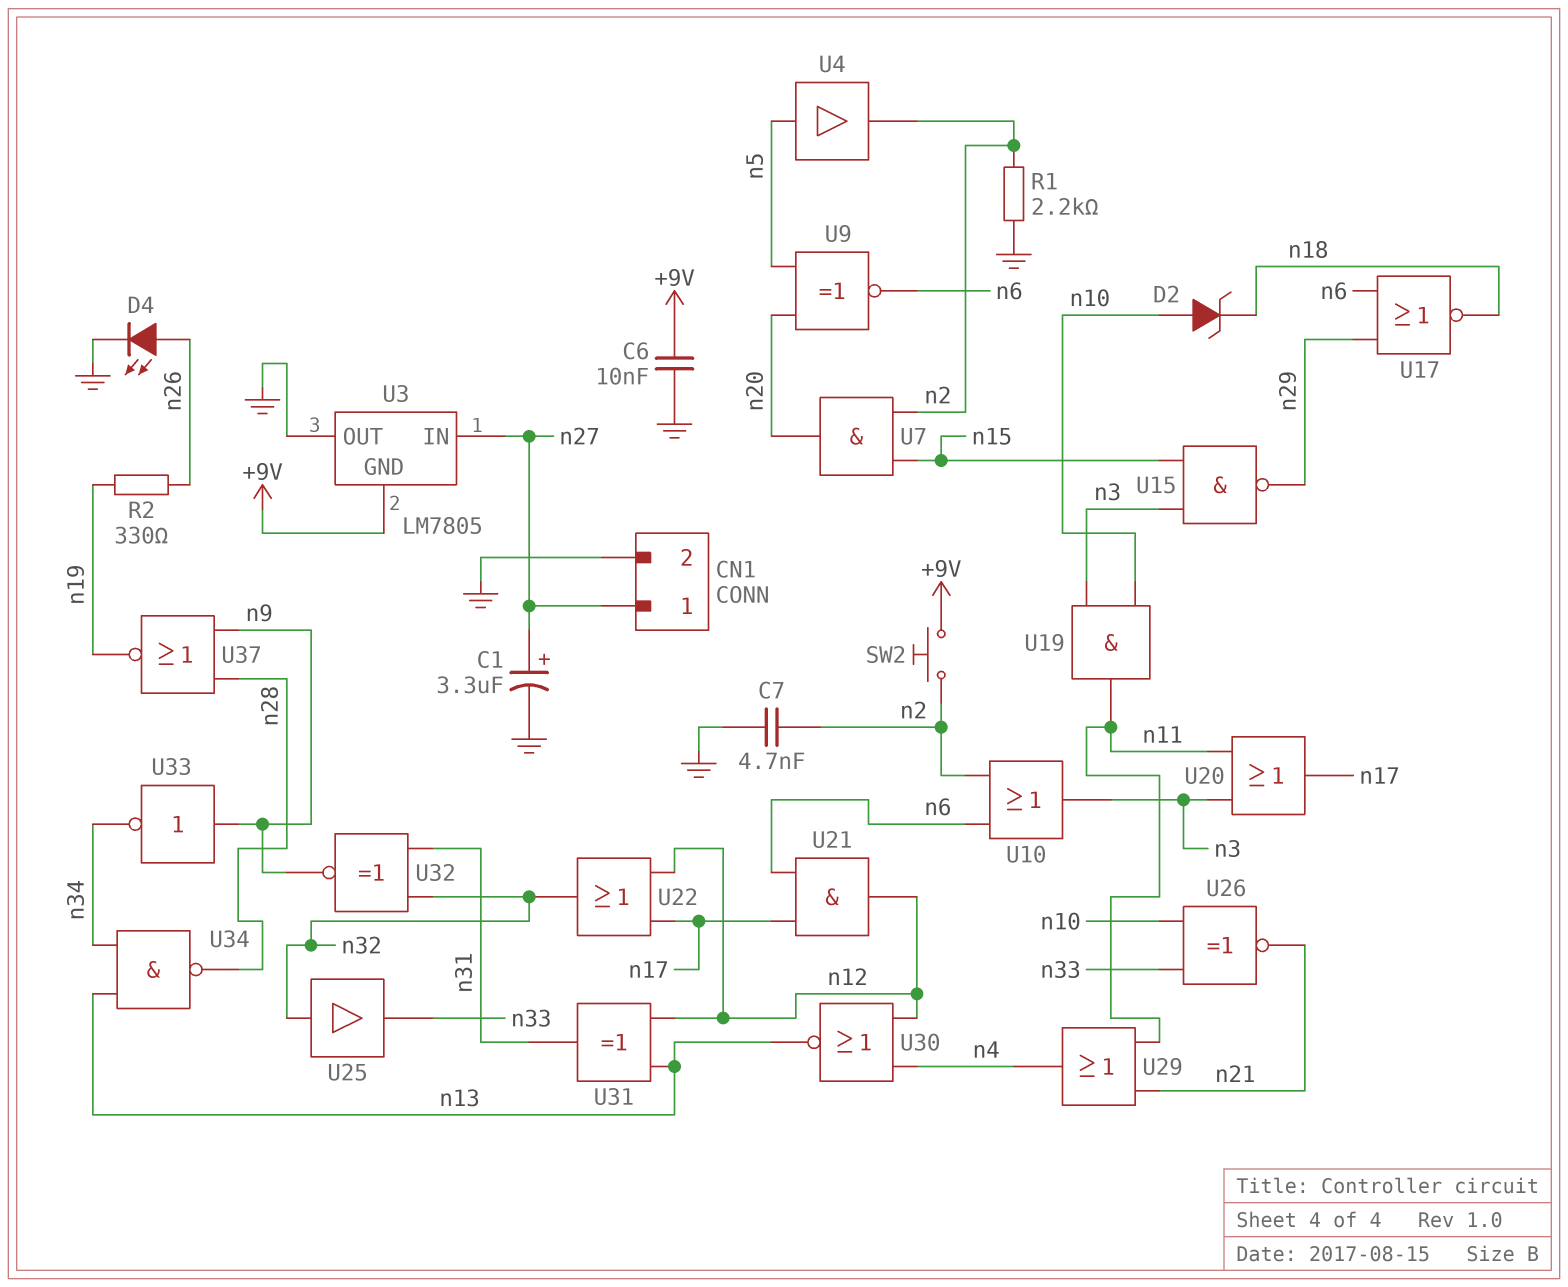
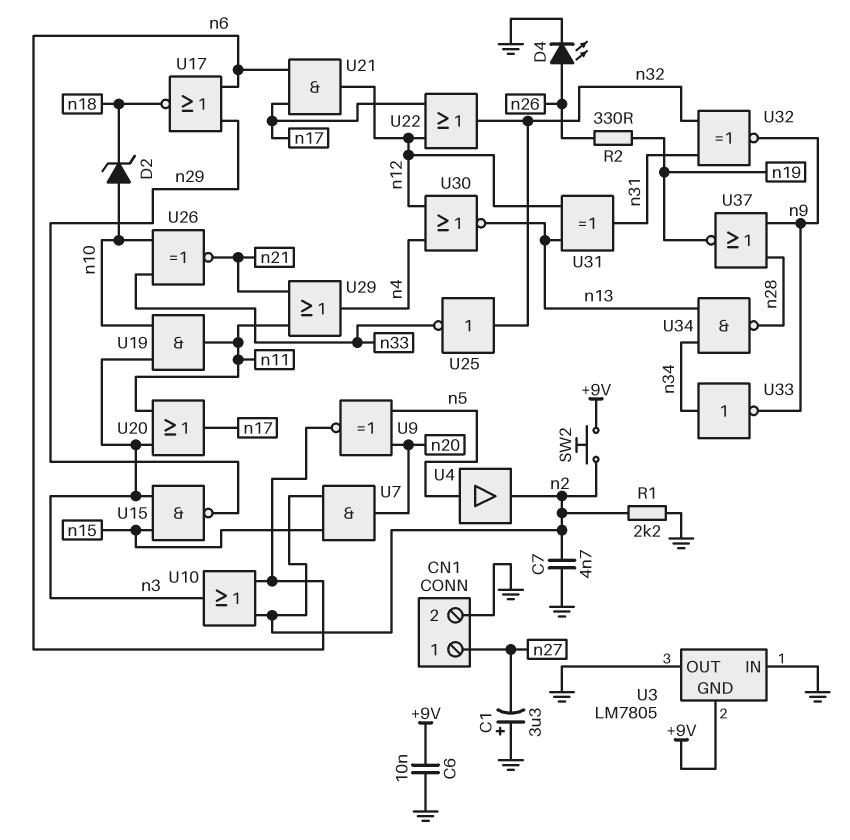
C1: 3.3uF (plus n27, minus GND) -> 3.3uF (plus GND, minus n27)
U3 pin IN: n27 -> GND
U25: buffer (in n32, out n33) -> NOT (in n32, out n33)
U33: NOT (in n9, out n34) -> NOT (in n34, out n9)

